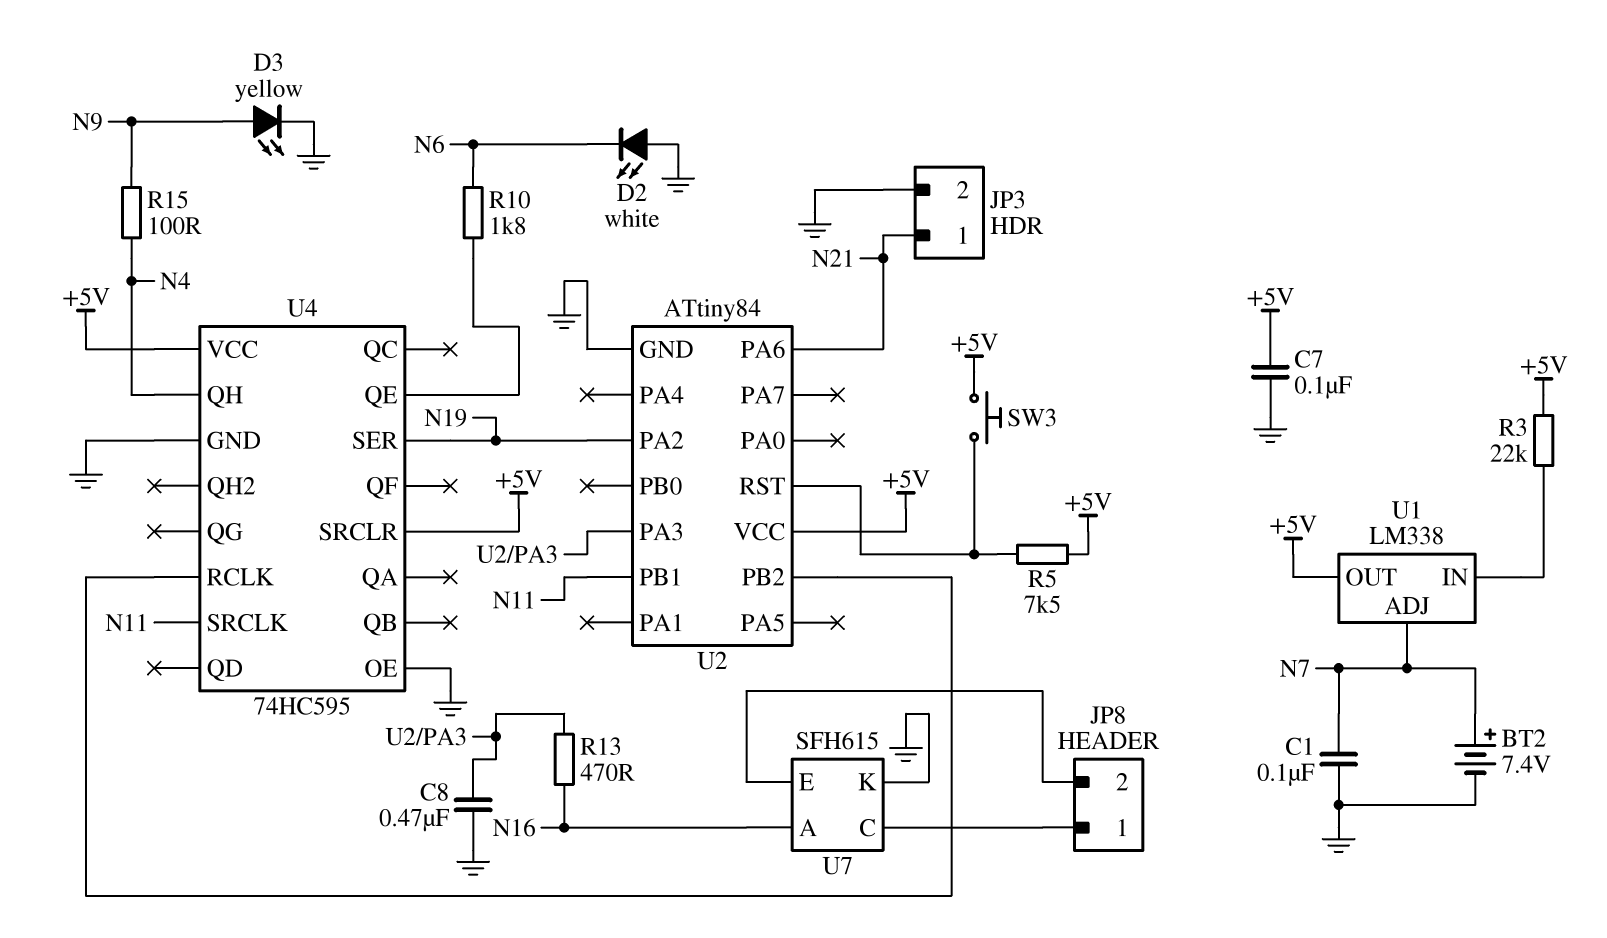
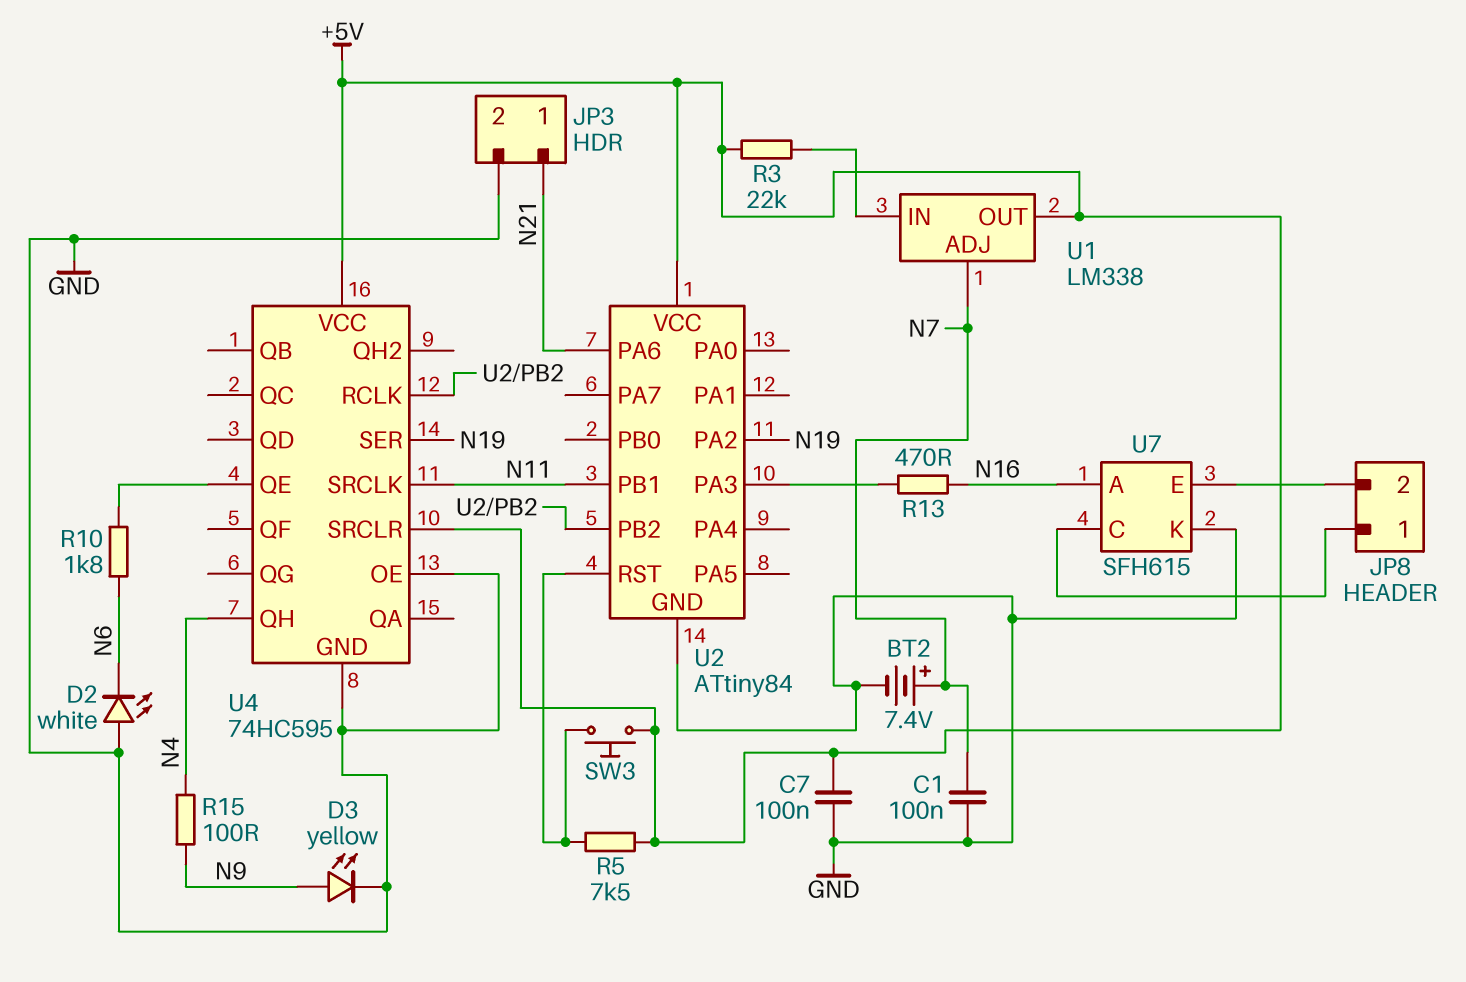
C8: 470nF (GND, U2/PA3) -> none

